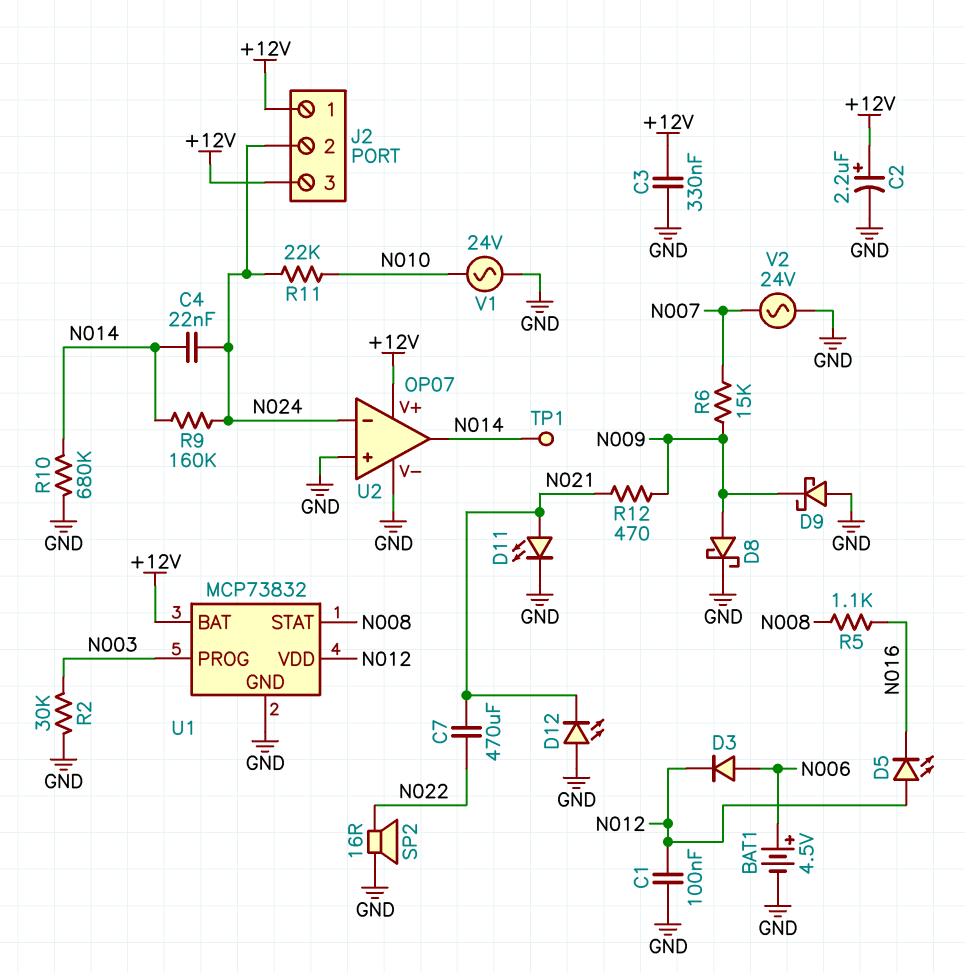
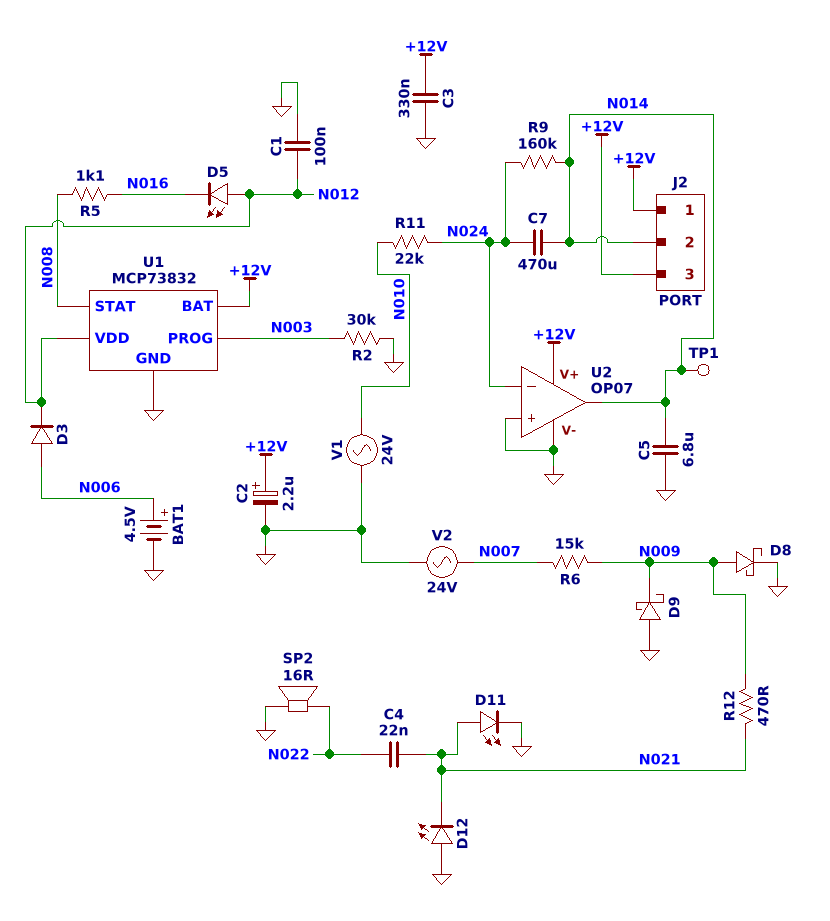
C4: 22nF (N014, N024) -> 22nF (N021, N022)
C5: none -> 6.8uF (GND, N014)
C7: 470uF (N021, N022) -> 470uF (N014, N024)
J2 pin 2: N024 -> N014
R10: 680k (GND, N014) -> none

